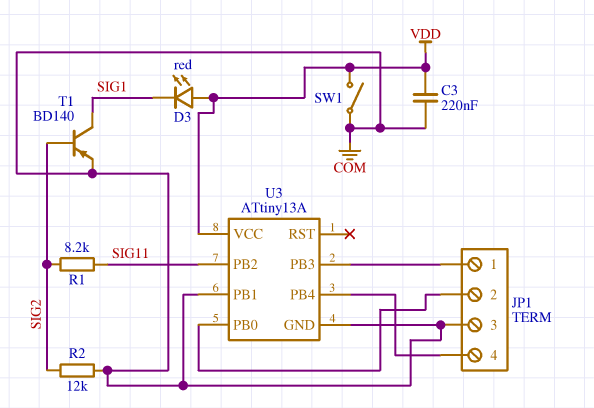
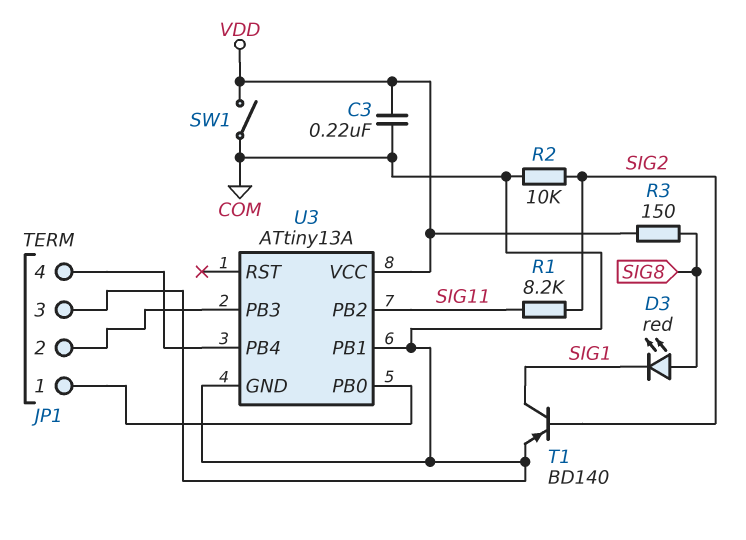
D3: LED red (A VDD, K SIG1) -> LED red (A SIG8, K SIG1)
R2: 12k (COM, SIG2) -> 10k (COM, SIG2)
R3: none -> 150 (SIG8, VDD)
U3 pin PB0: JP1/2 -> JP1/1
U3 pin PB3: JP1/1 -> JP1/2

